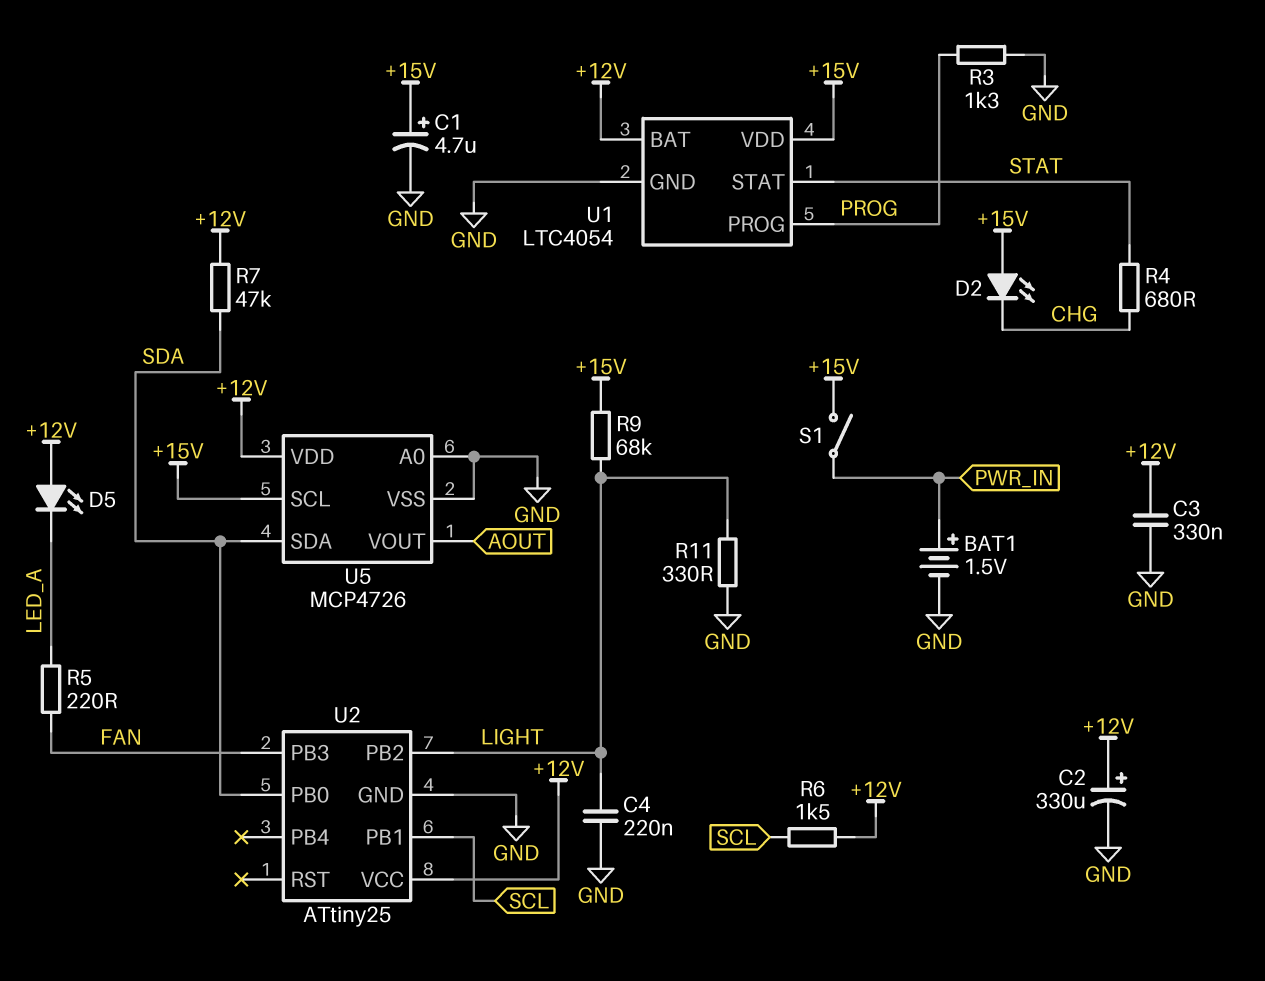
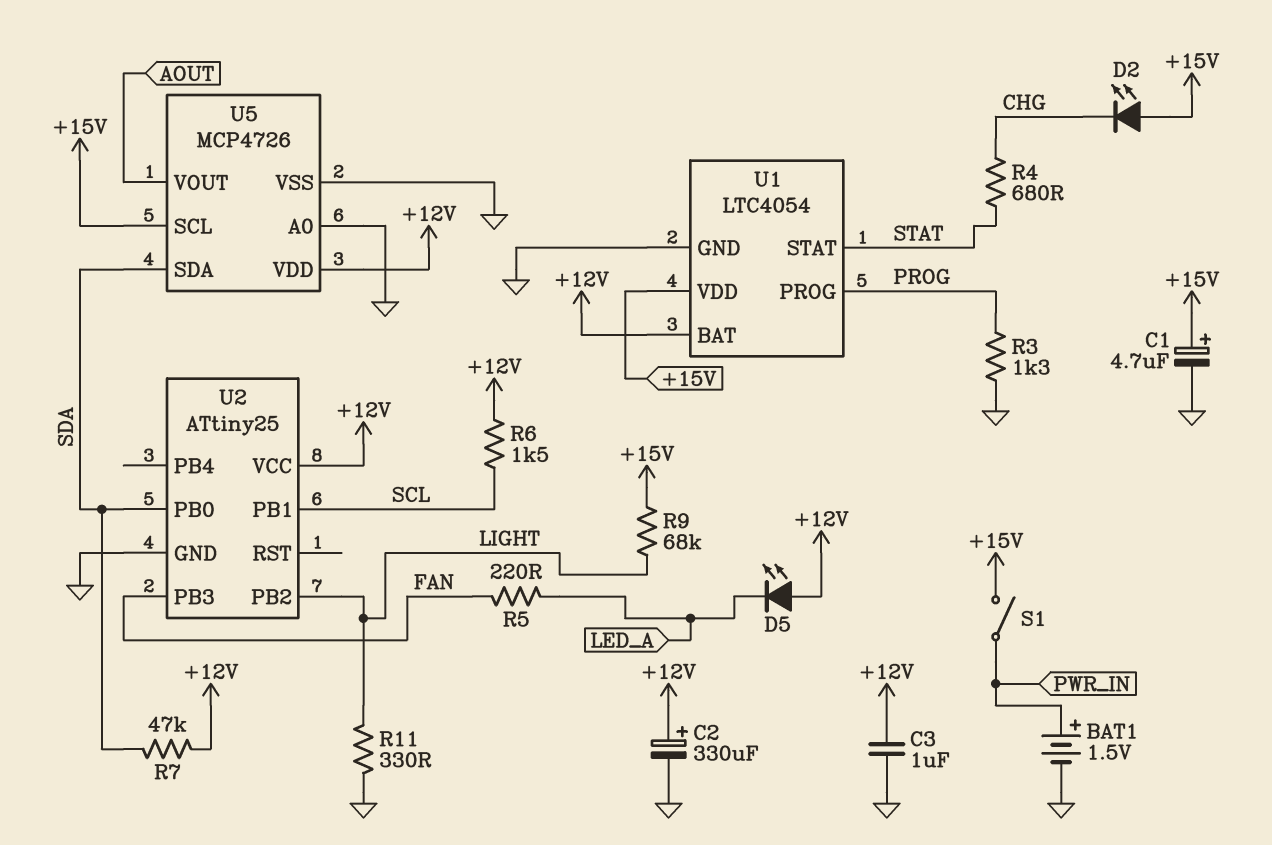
C3: 330nF (+12V, GND) -> 1uF (+12V, GND)
C4: 220nF (GND, LIGHT) -> none

